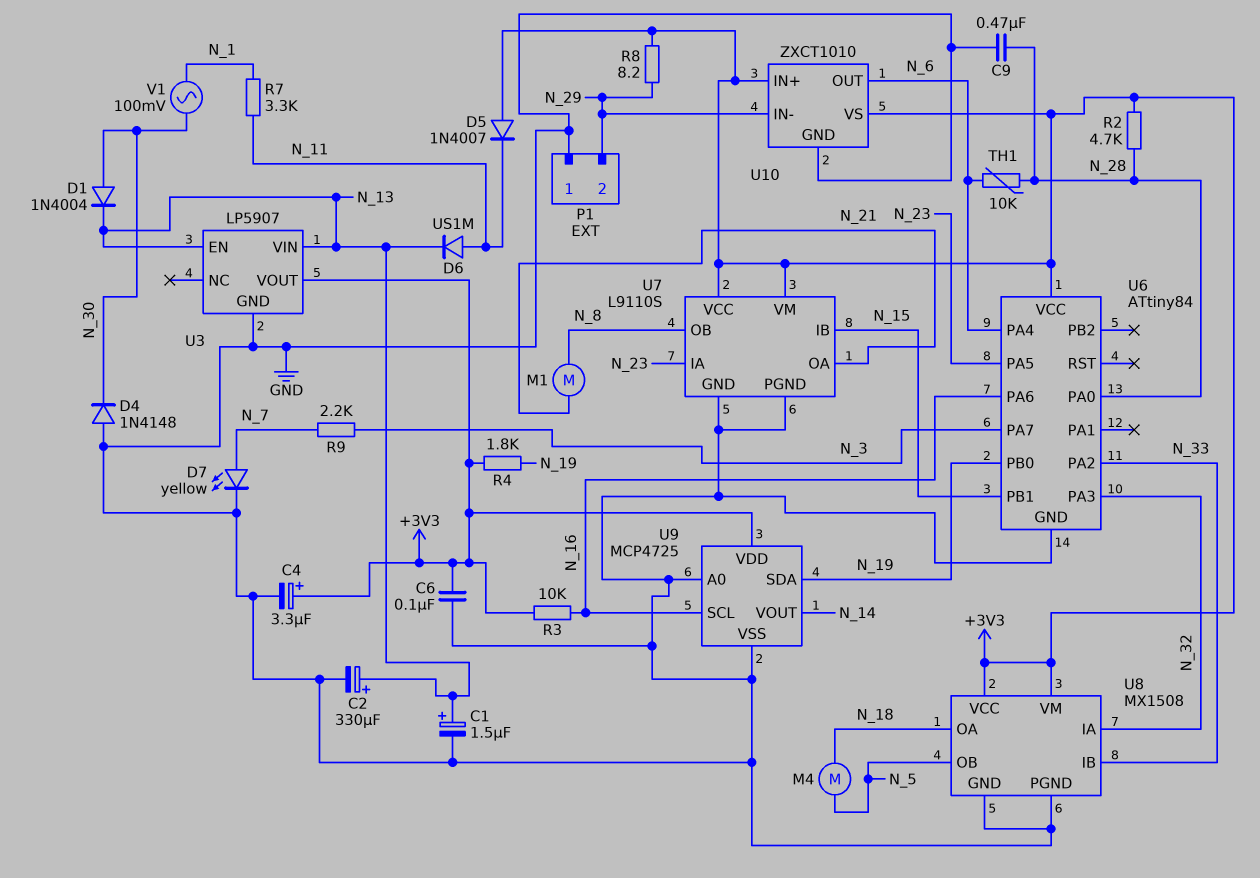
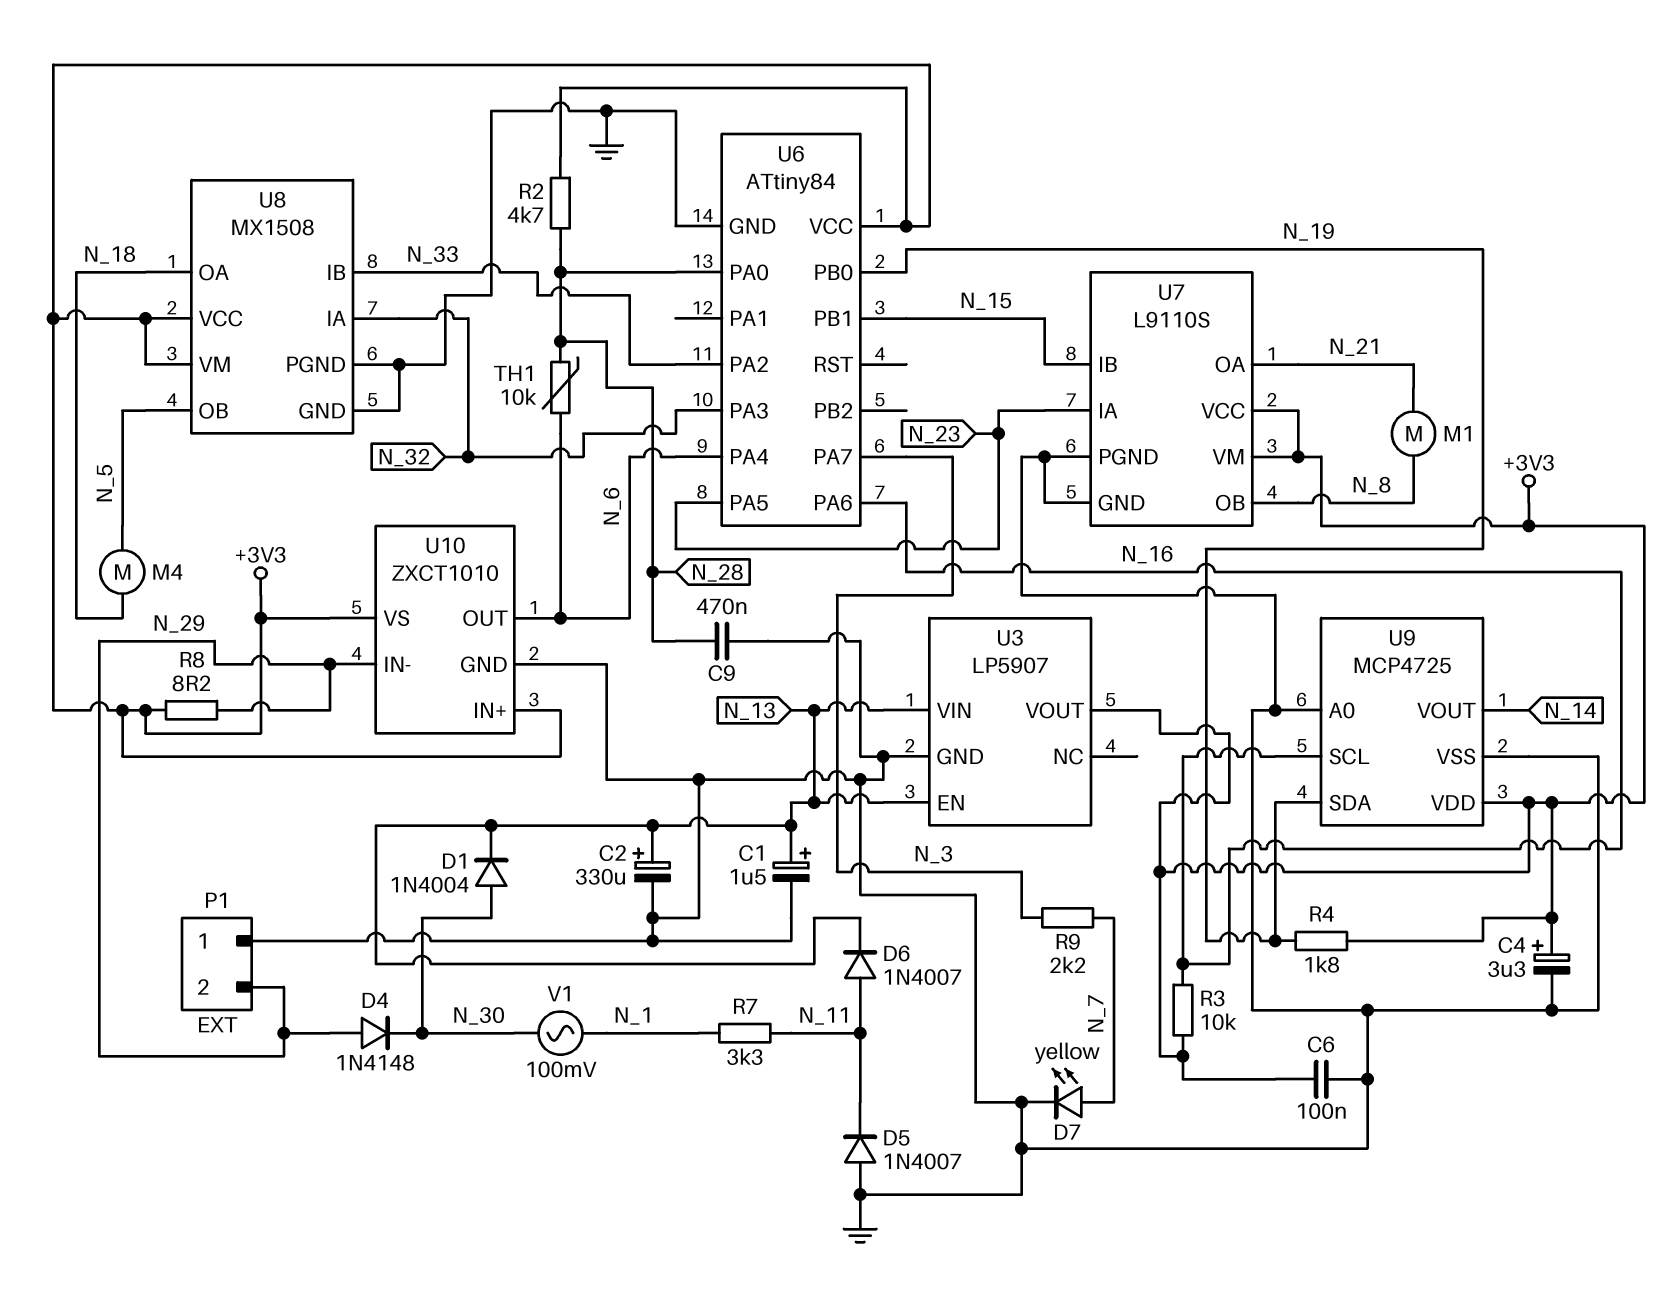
D4: diode 1N4148 (A GND, K N_30) -> diode 1N4148 (A N_29, K N_30)
D5: diode 1N4007 (A +3V3, K N_11) -> diode 1N4007 (A GND, K N_11)
D6: diode US1M (A N_11, K N_13) -> diode 1N4007 (A N_11, K N_13)

